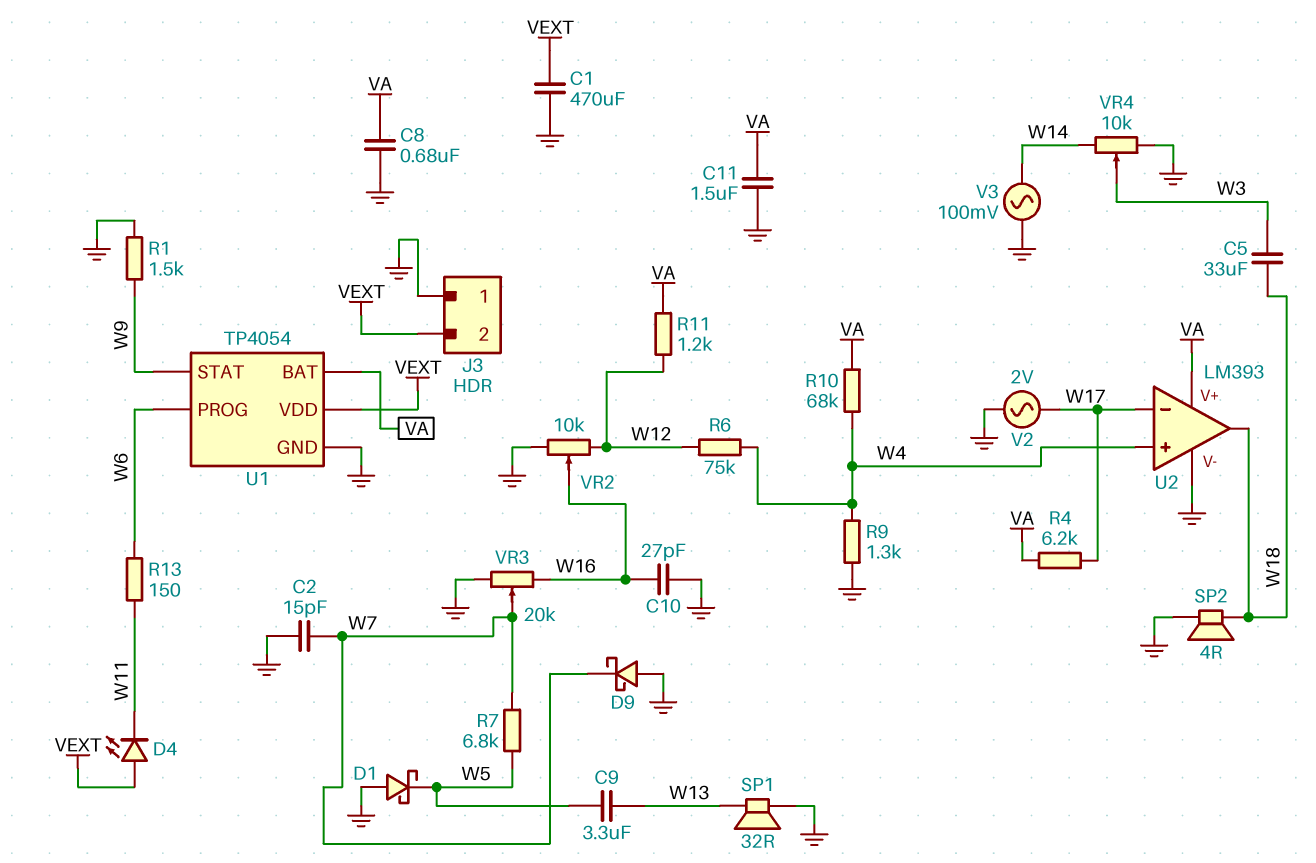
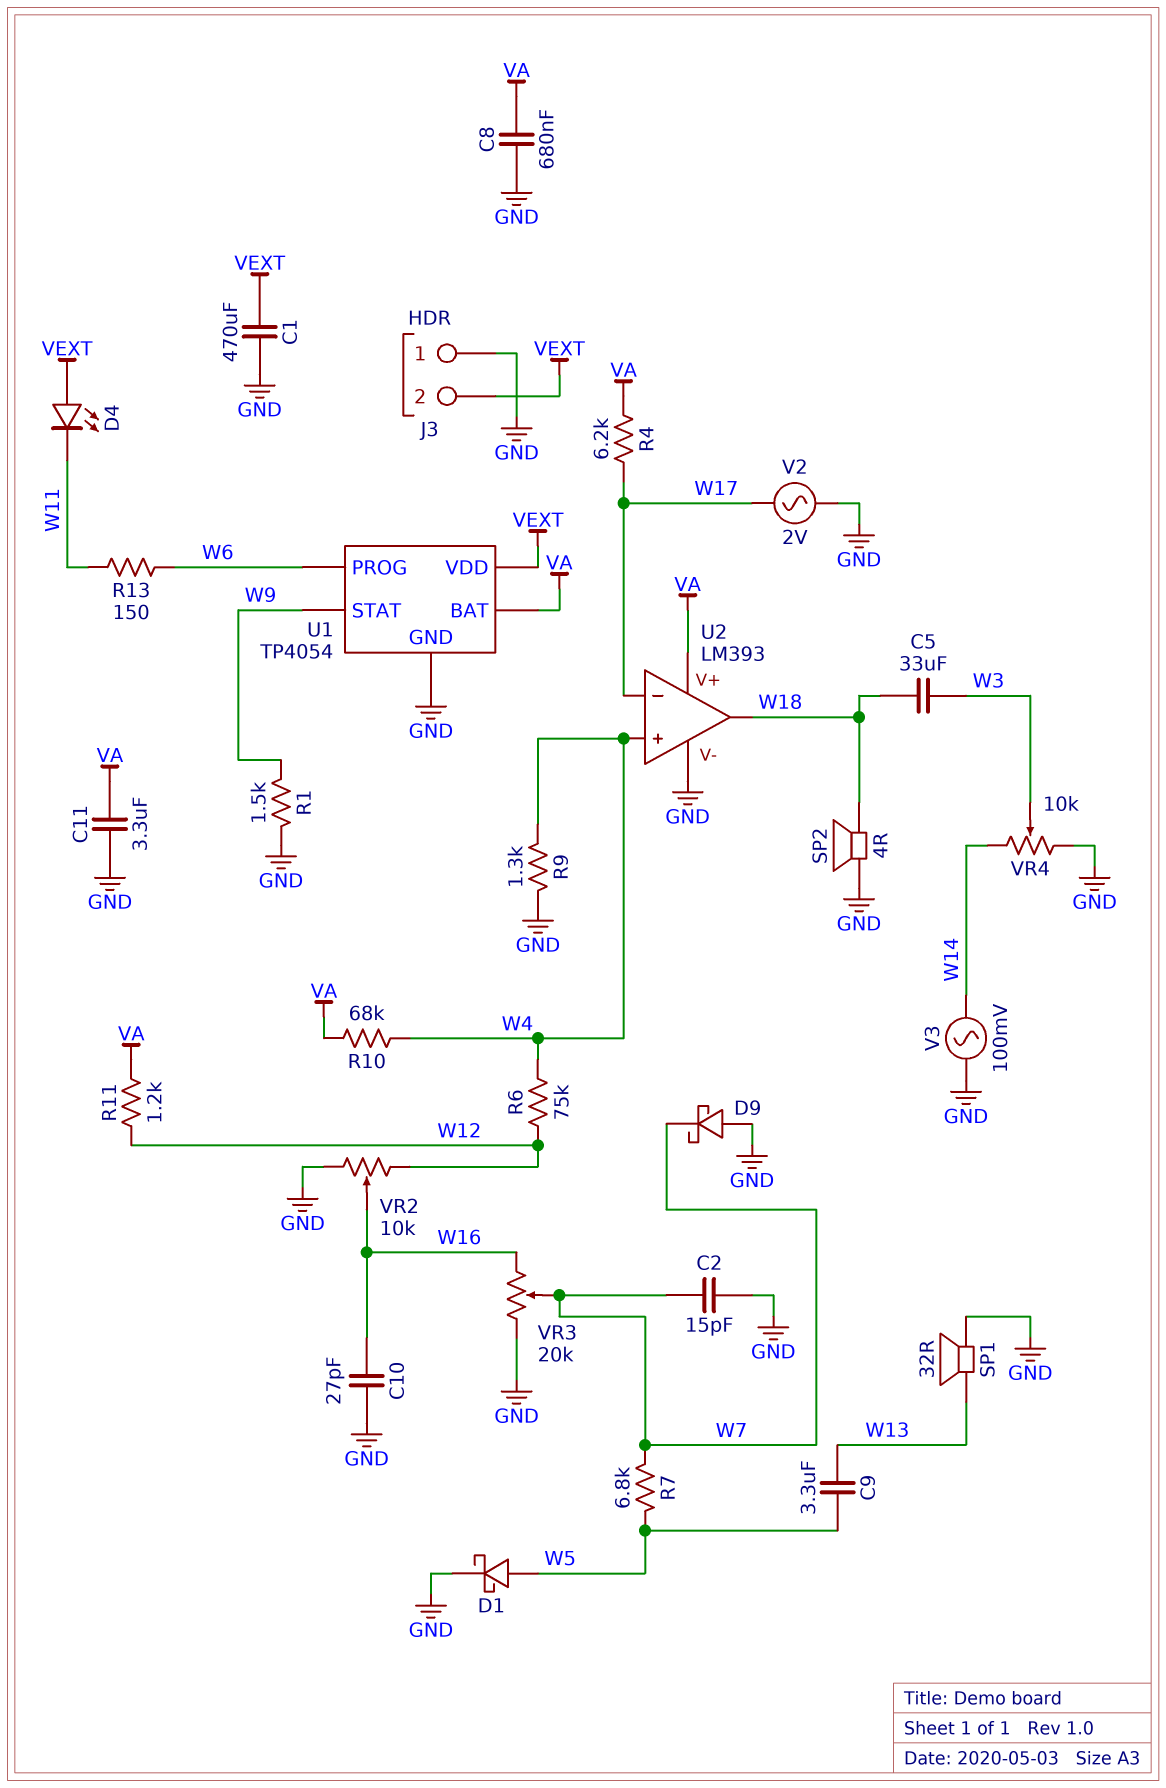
C11: 1.5uF (GND, VA) -> 3.3uF (GND, VA)
D1: schottky (A GND, K W5) -> schottky (A W5, K GND)

